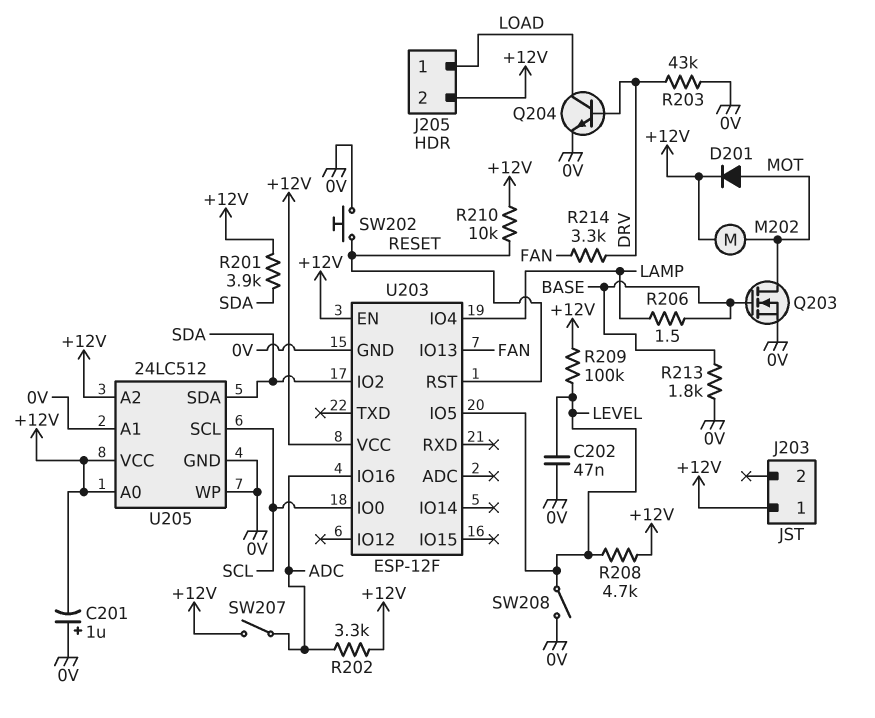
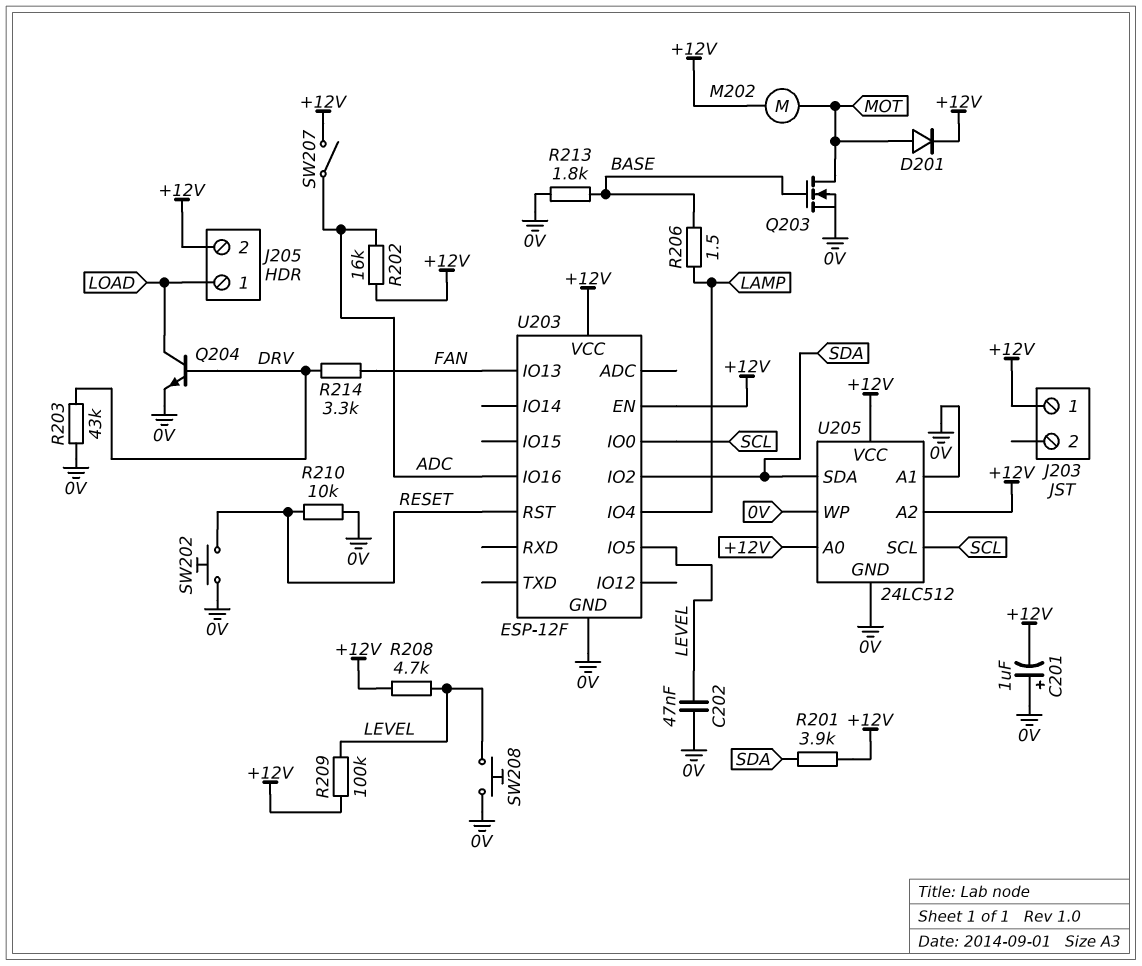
R202: 3.3k (+12V, ADC) -> 16k (+12V, ADC)
R210: 10k (+12V, RESET) -> 10k (0V, RESET)
SW208: switch (0V, LEVEL) -> button (0V, LEVEL)

